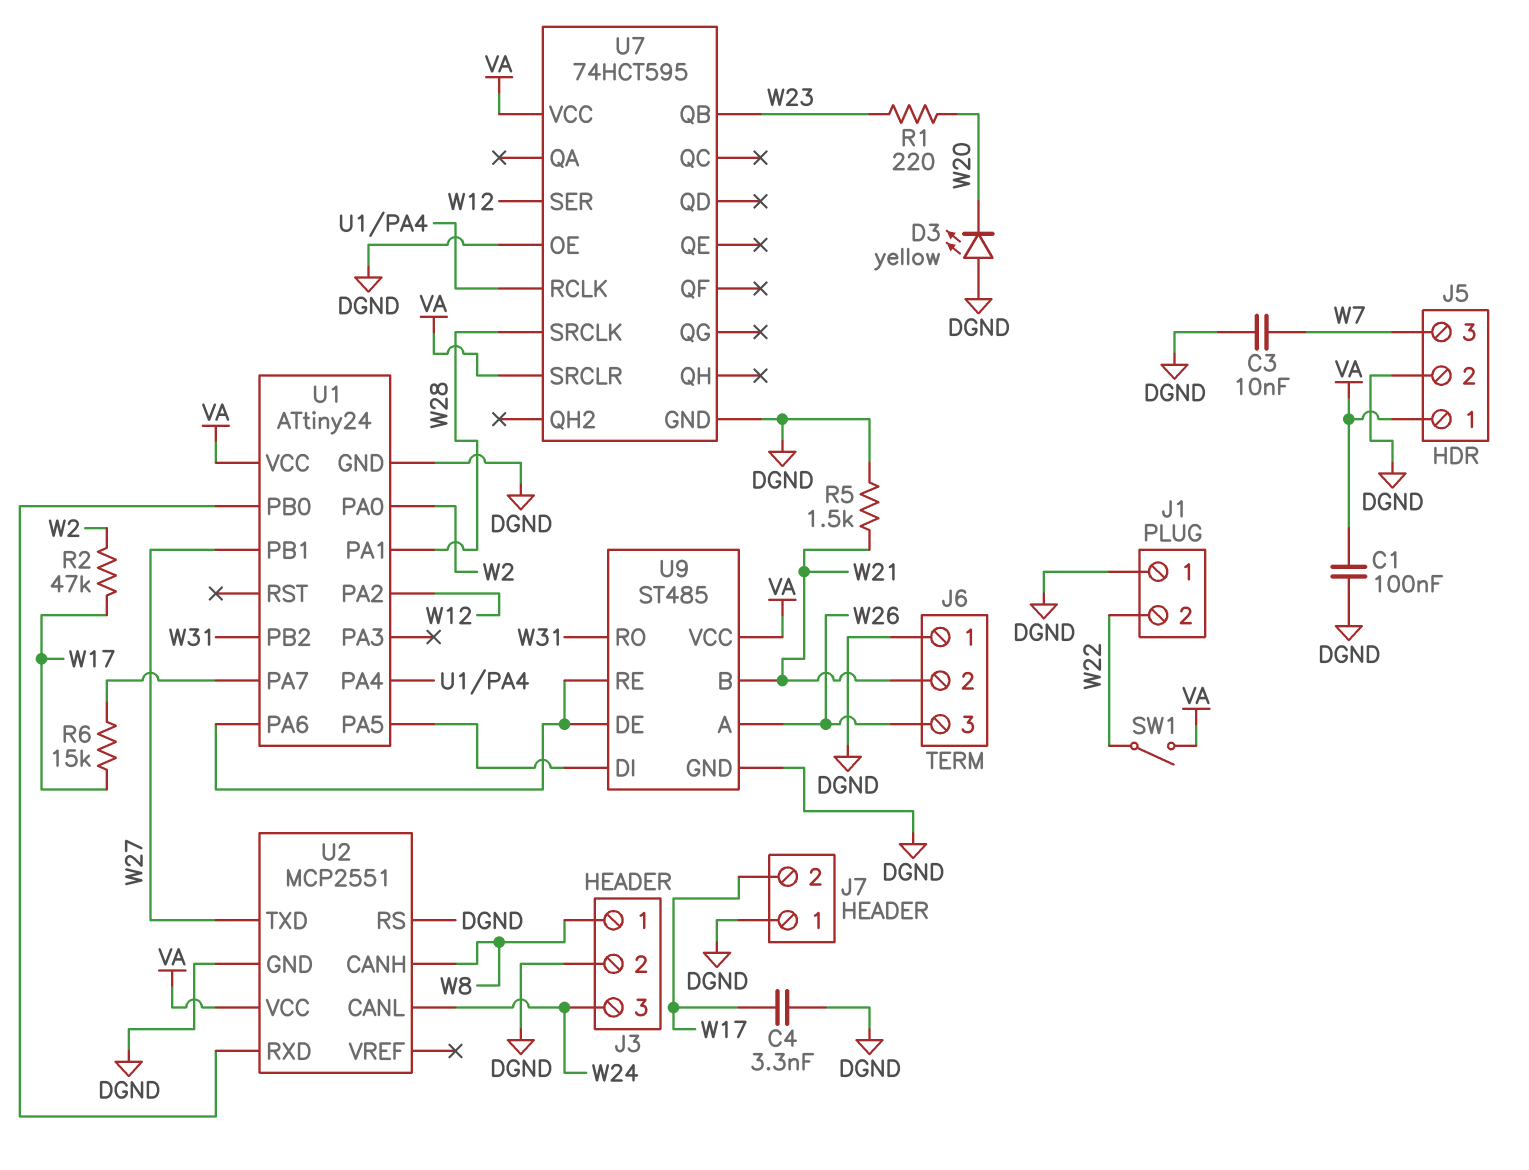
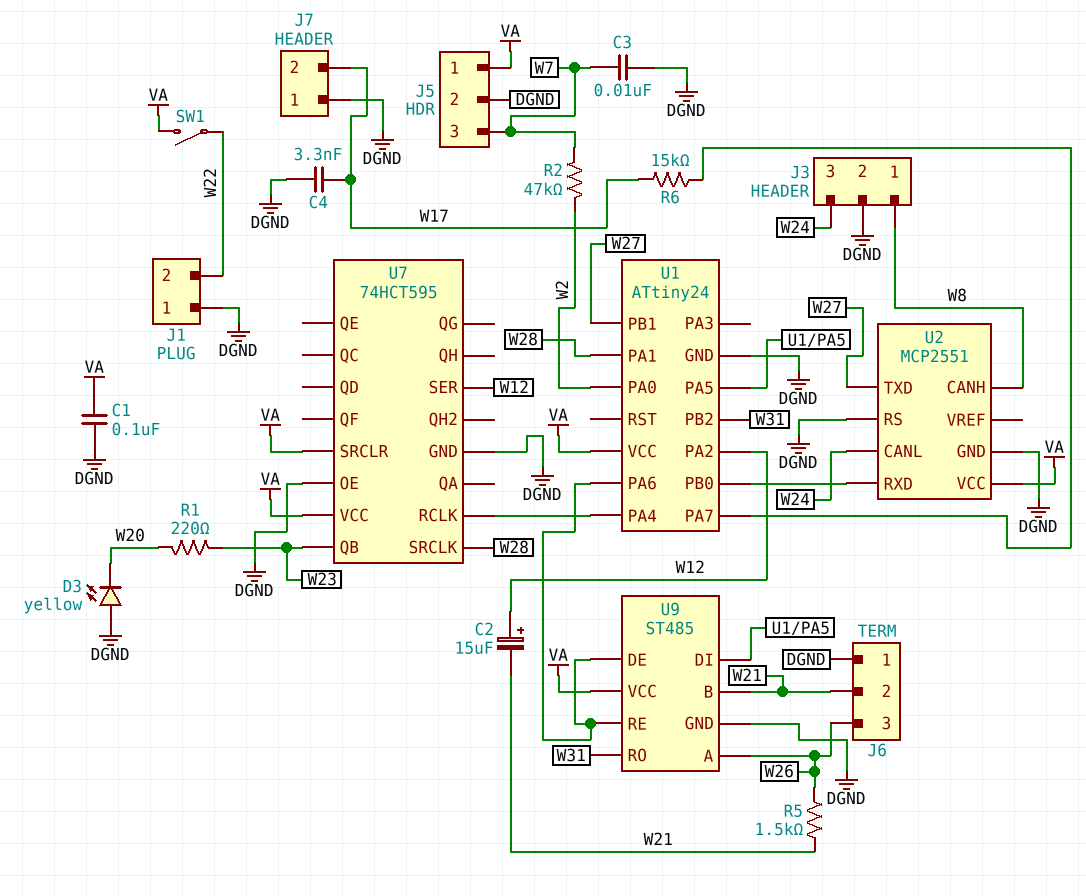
C2: none -> 15uF (plus W12, minus W21)
R2: 47k (W2, W17) -> 47k (W2, W7)
R5: 1.5k (DGND, W21) -> 1.5k (W21, W26)

